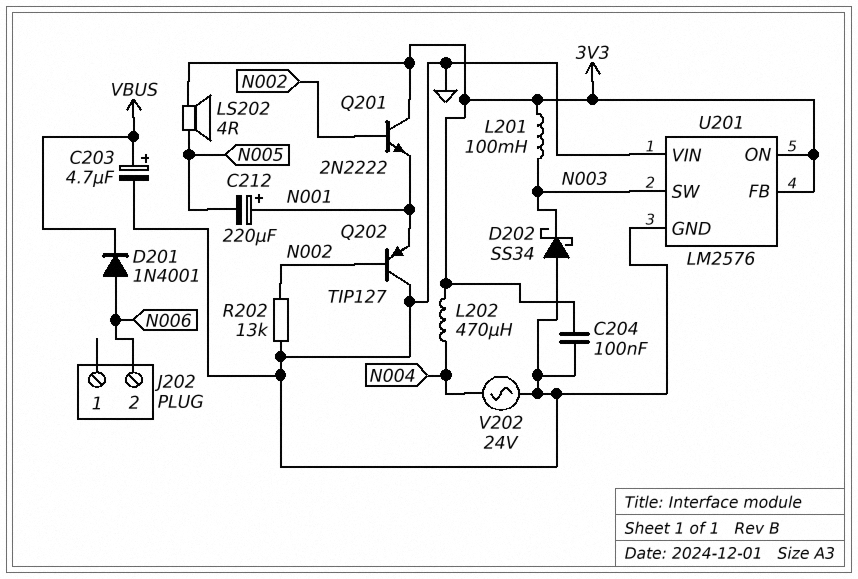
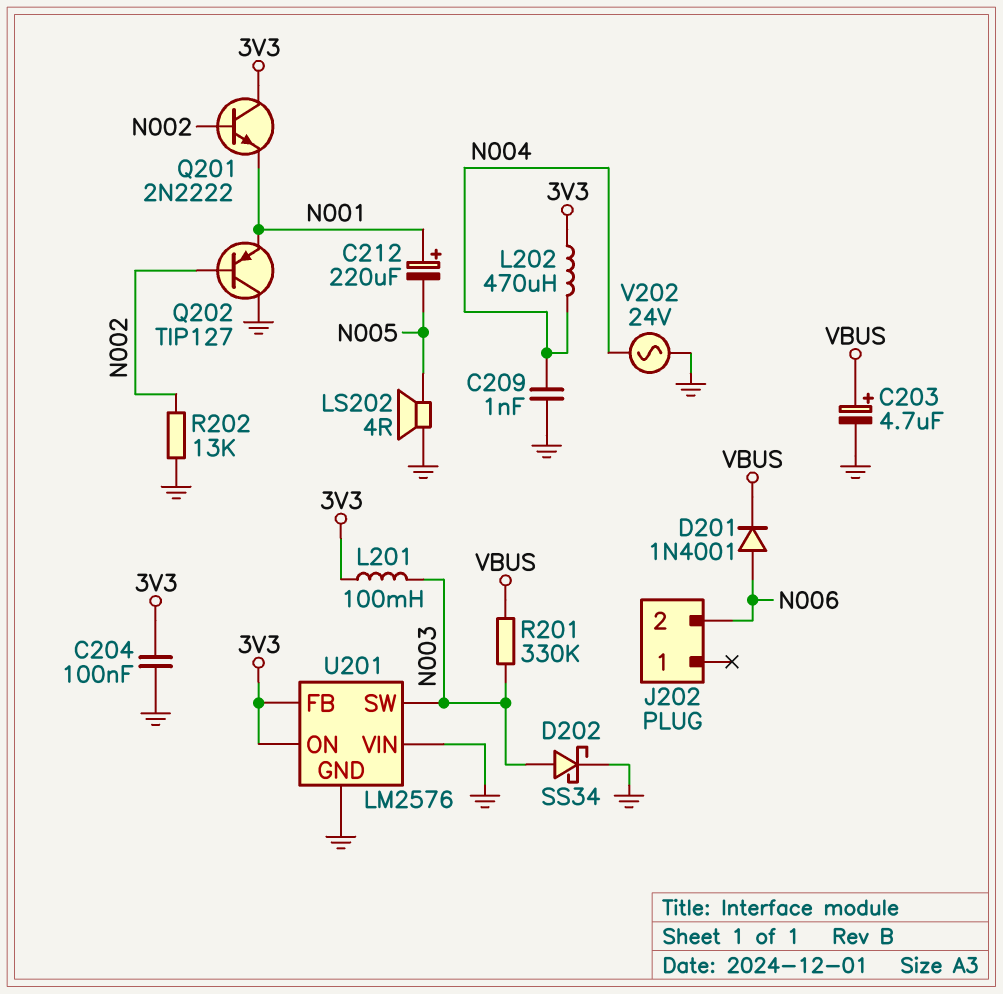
C209: none -> 1nF (GND, N004)
D202: schottky SS34 (A GND, K N003) -> schottky SS34 (A N003, K GND)
LS202: speaker 4R (3V3, N005) -> speaker 4R (GND, N005)
R201: none -> 330k (N003, VBUS)

